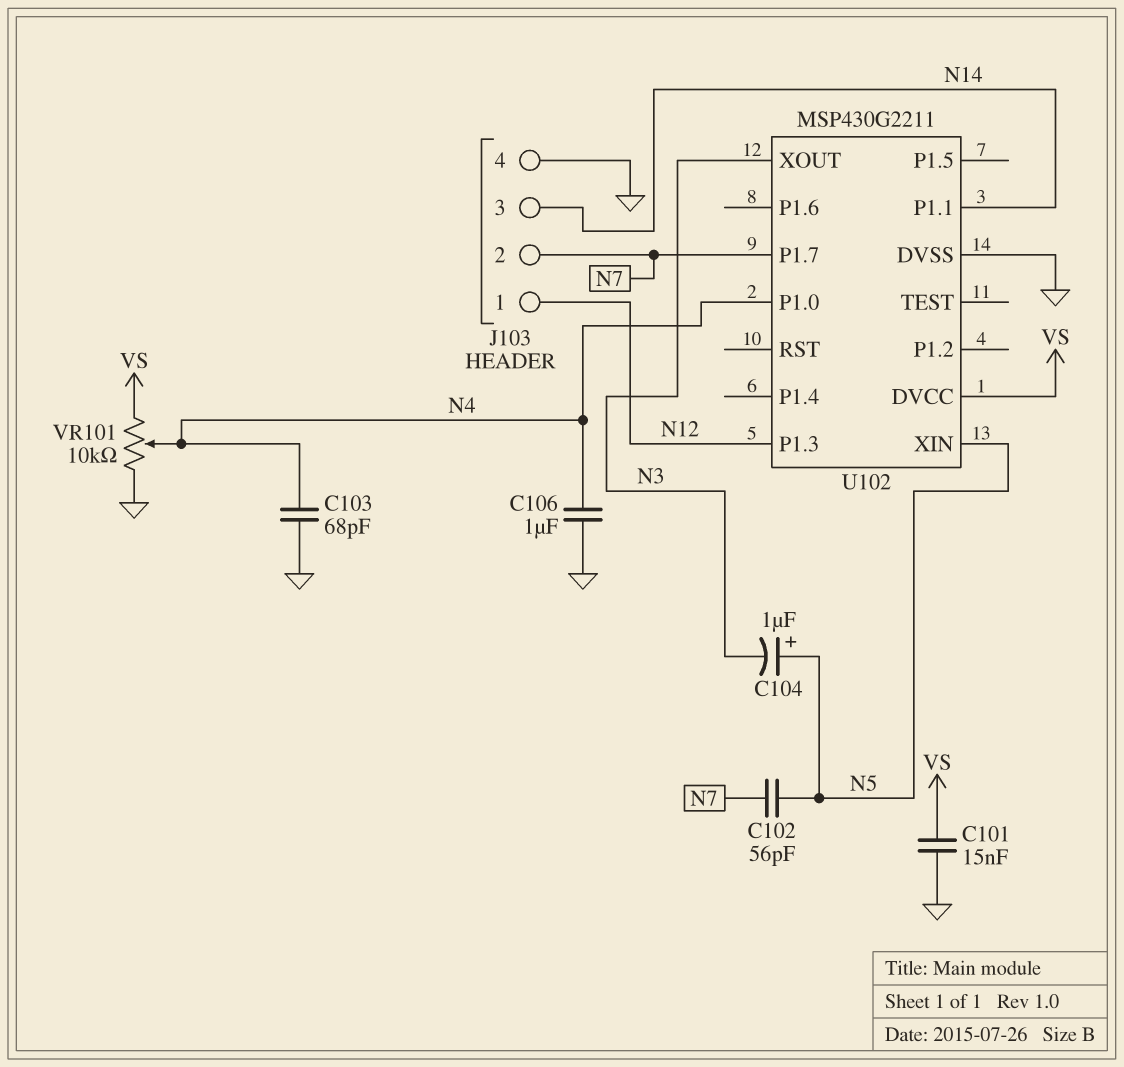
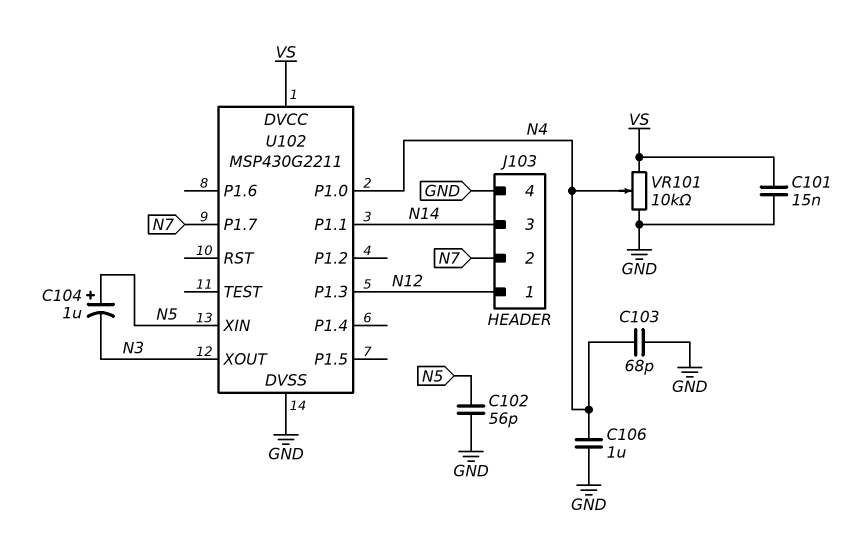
C102: 56pF (N5, N7) -> 56pF (GND, N5)

